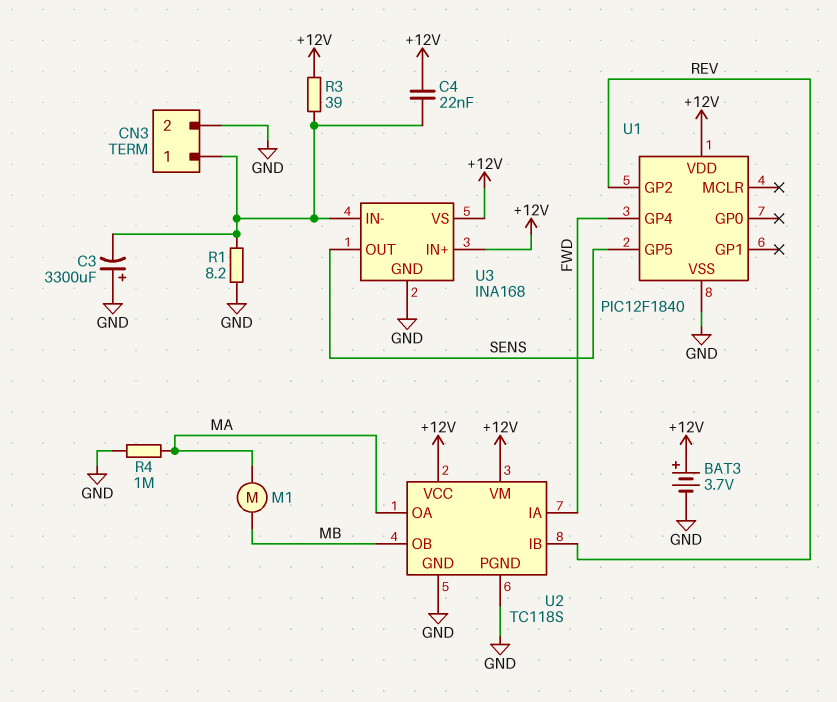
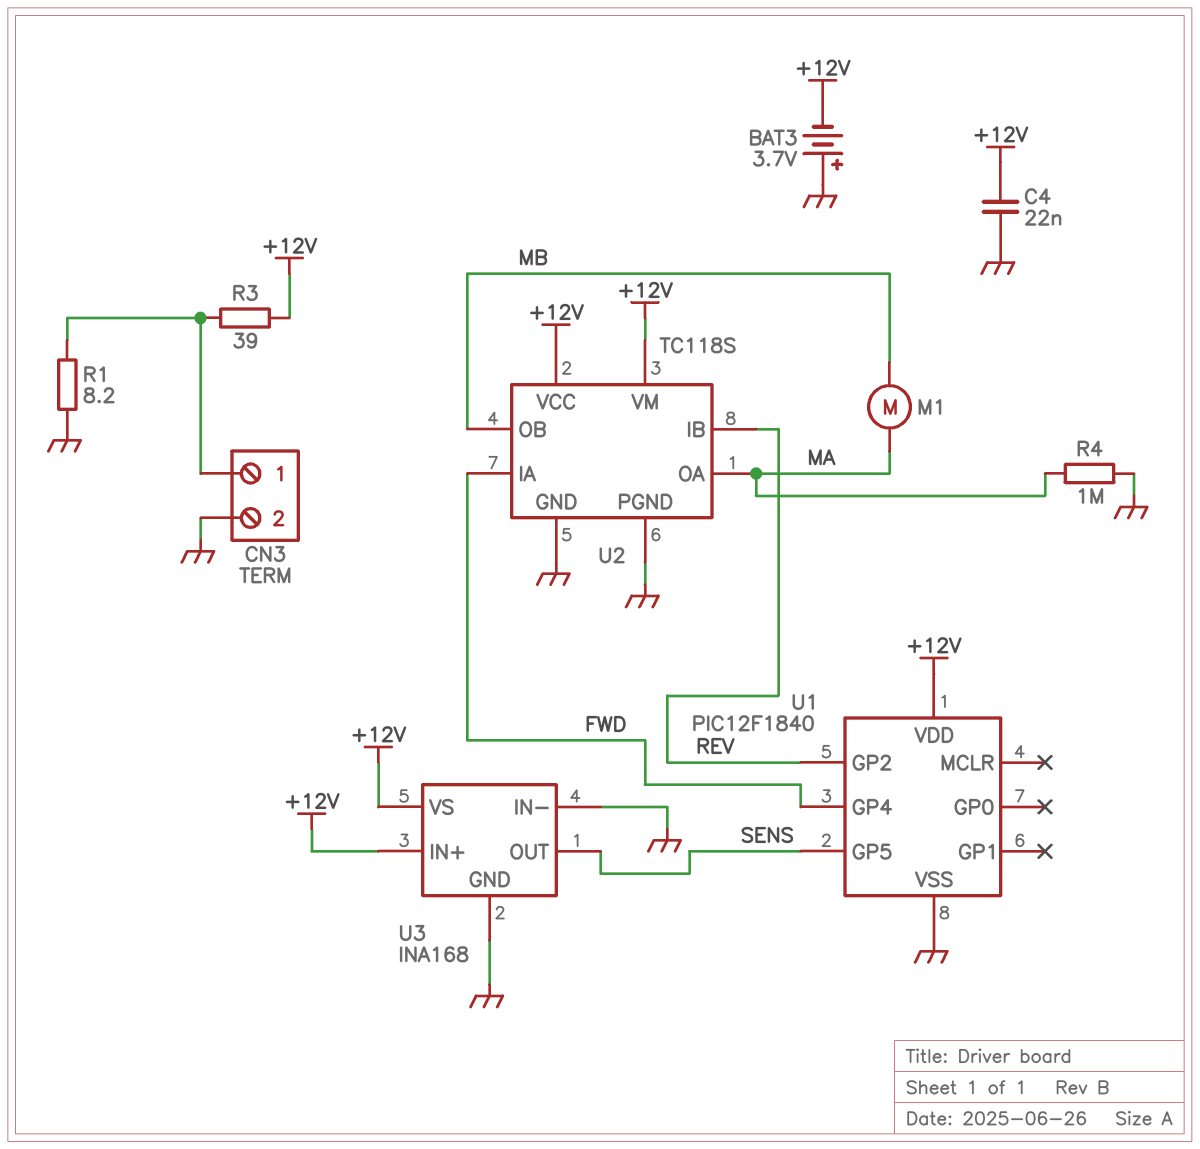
BAT3: 3.7V (plus +12V, minus GND) -> 3.7V (plus GND, minus +12V)
C3: 3300uF (plus GND, minus CN3/1) -> none
C4: 22nF (+12V, CN3/1) -> 22nF (+12V, GND)
U3 pin IN-: CN3/1 -> GND

